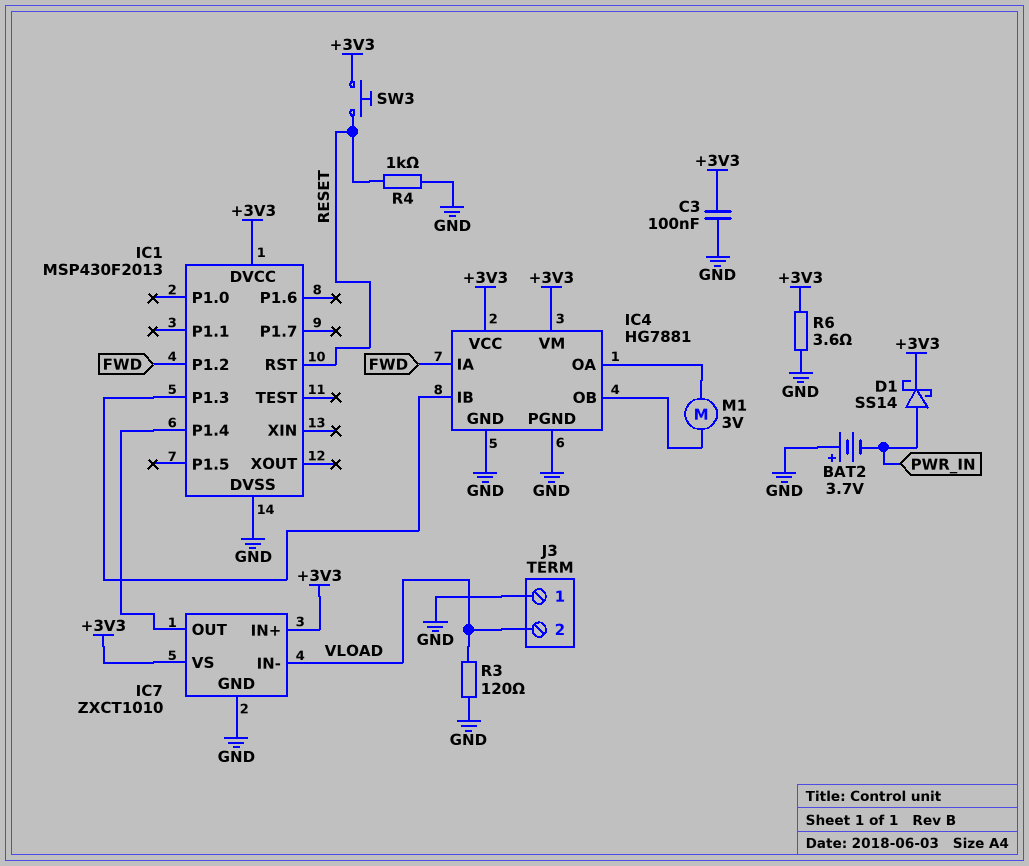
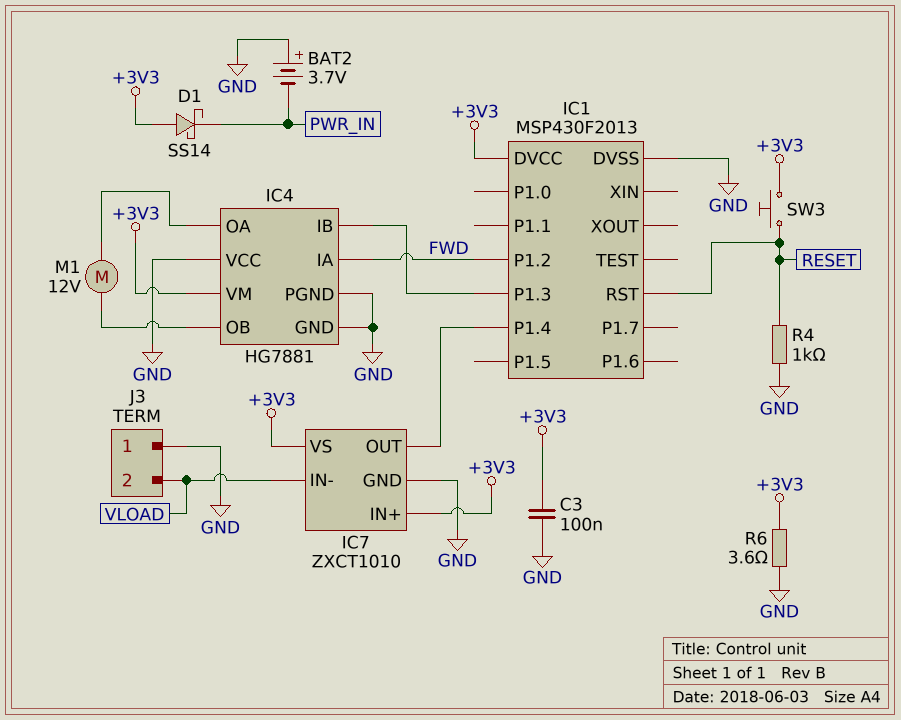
D1: schottky SS14 (A PWR_IN, K +3V3) -> schottky SS14 (A +3V3, K PWR_IN)
IC4 pin VCC: +3V3 -> GND
M1: motor 3V (IC4/OA, IC4/OB) -> motor 12V (IC4/OA, IC4/OB)
R3: 120 (GND, VLOAD) -> none

